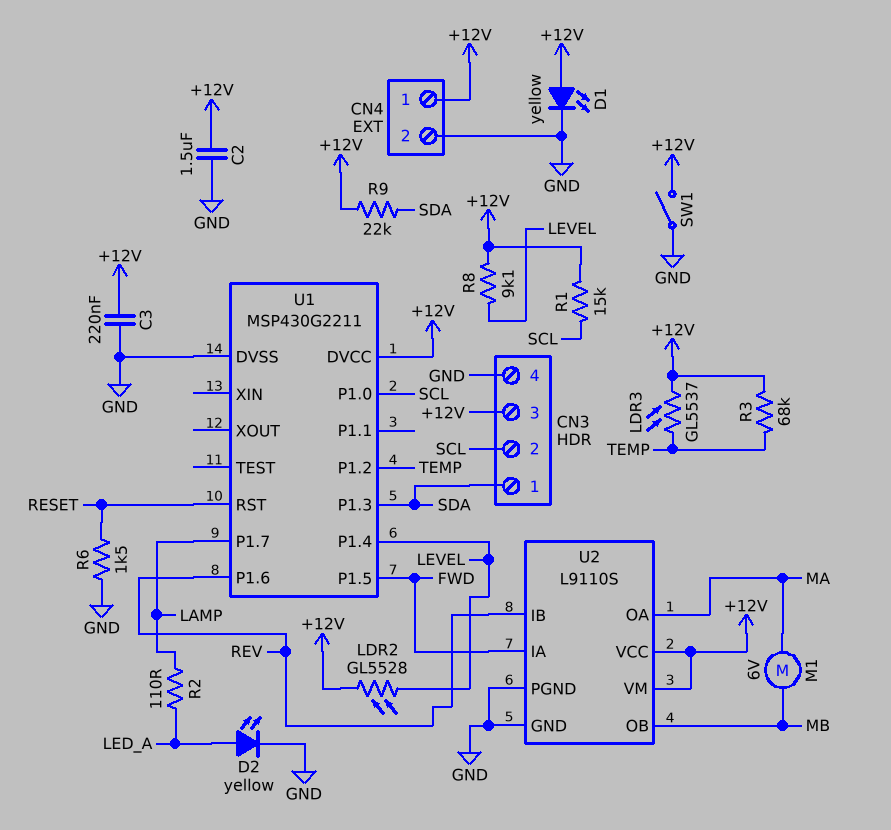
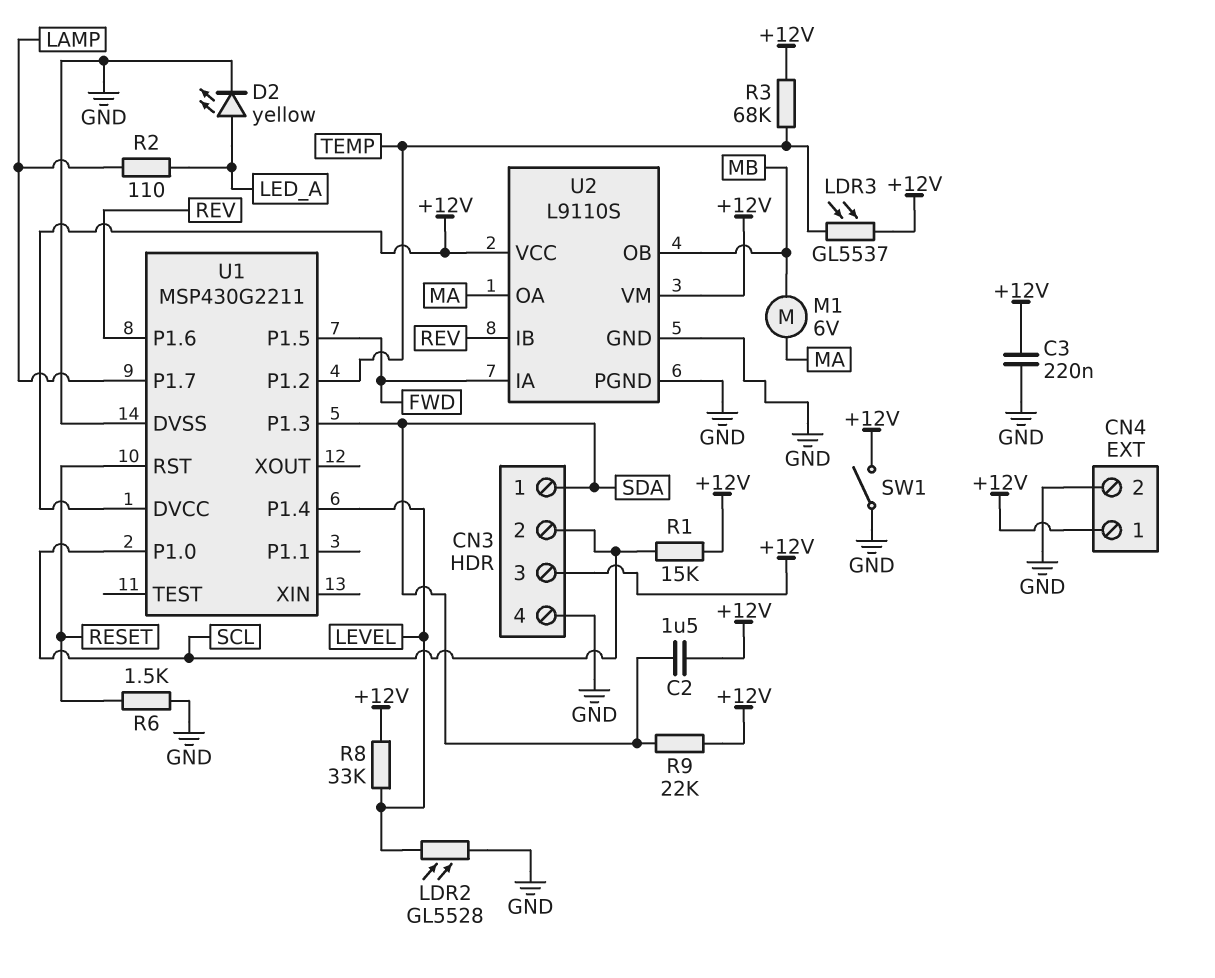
C2: 1.5uF (+12V, GND) -> 1.5uF (+12V, SDA)
D1: LED yellow (A +12V, K GND) -> none
LDR2: GL5528 (+12V, LEVEL) -> GL5528 (GND, LEVEL)
R8: 9.1k (+12V, LEVEL) -> 33k (+12V, LEVEL)

